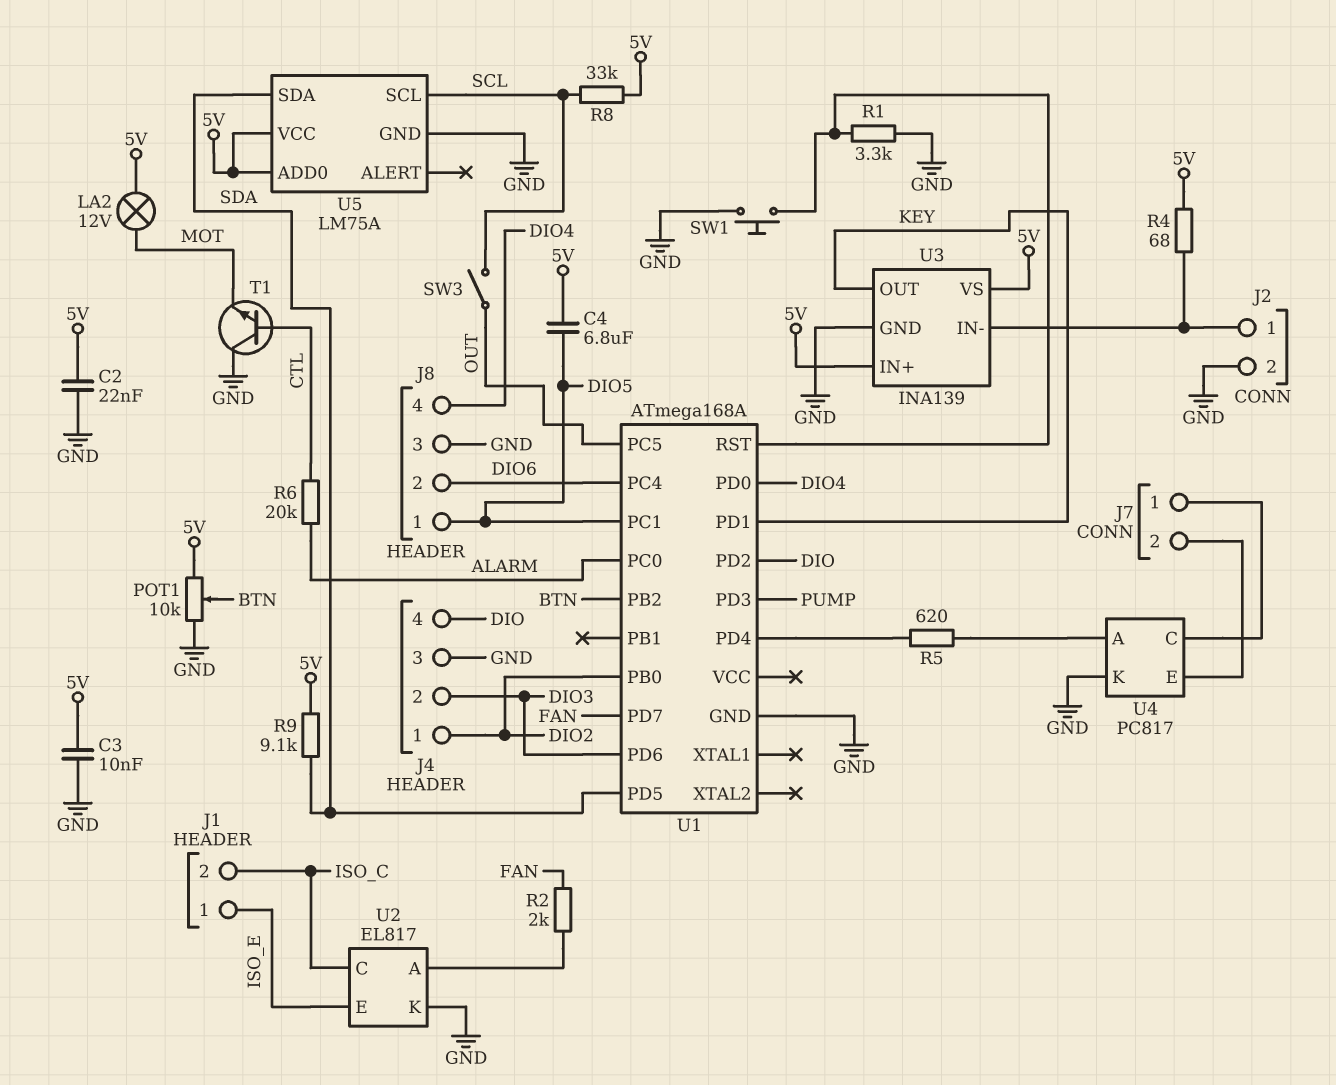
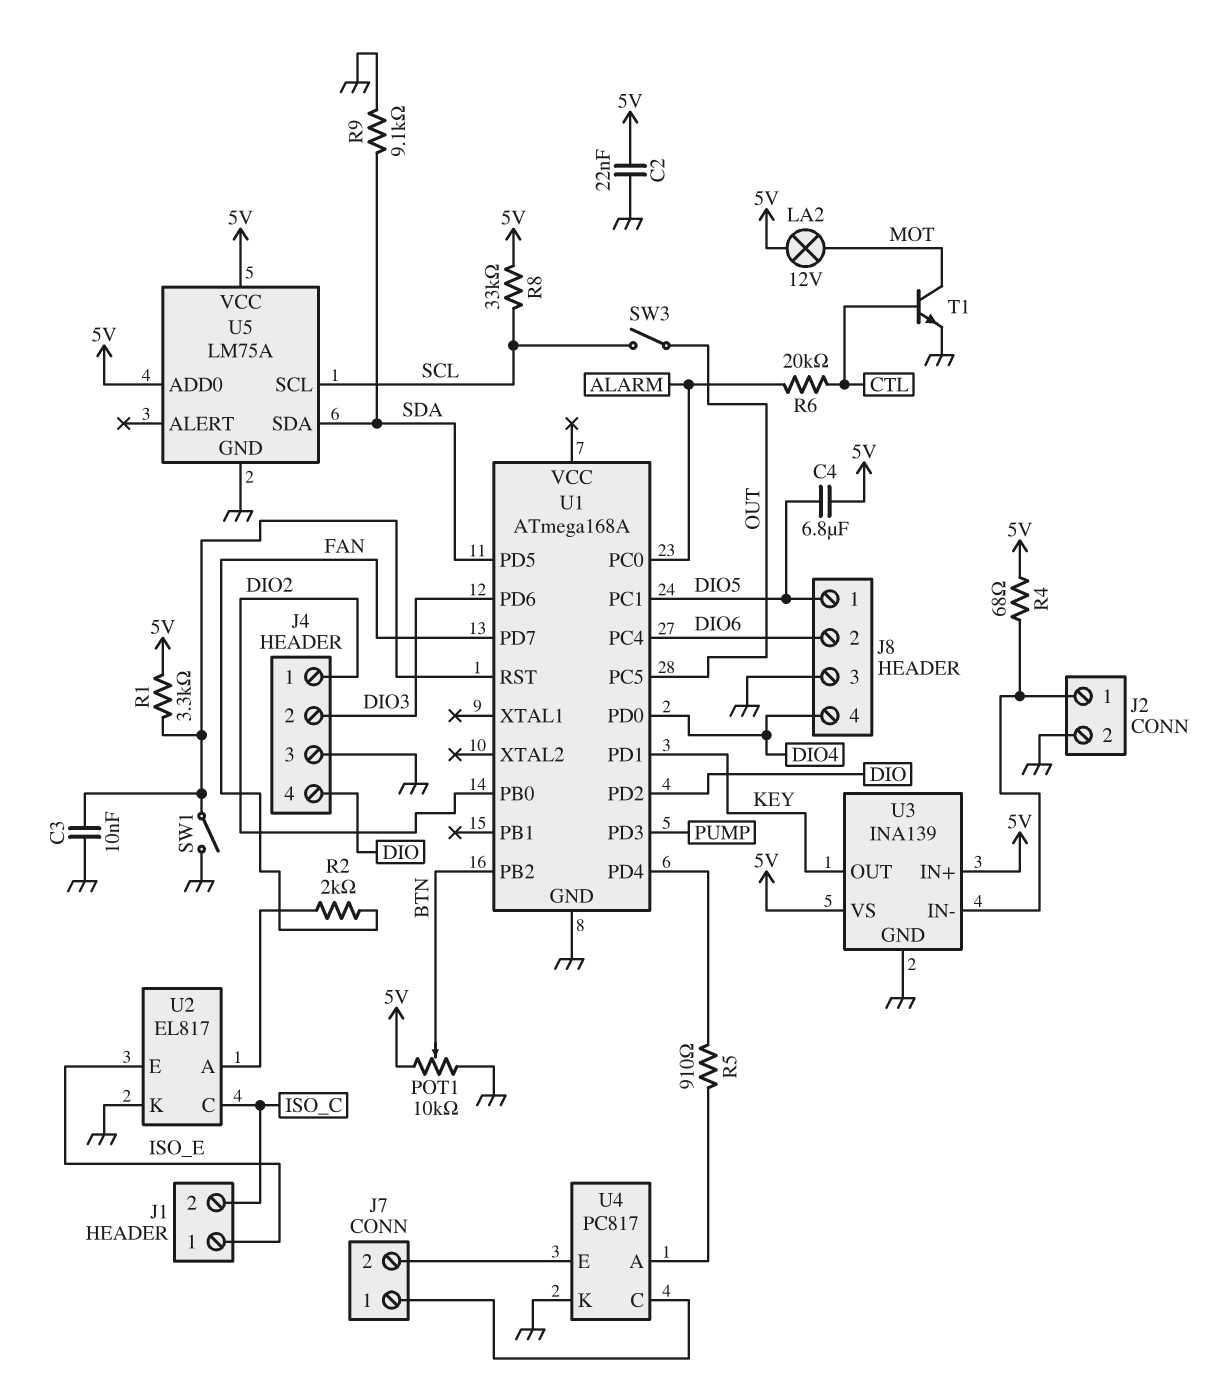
C3: 10nF (5V, GND) -> 10nF (GND, U1/RST)
R1: 3.3k (GND, U1/RST) -> 3.3k (5V, U1/RST)
R5: 620 (U1/PD4, U4/A) -> 910 (U1/PD4, U4/A)
R9: 9.1k (5V, SDA) -> 9.1k (GND, SDA)
SW1: button (GND, U1/RST) -> switch (GND, U1/RST)
T1: NPN (B CTL, C GND, E MOT) -> NPN (B CTL, C MOT, E GND)

